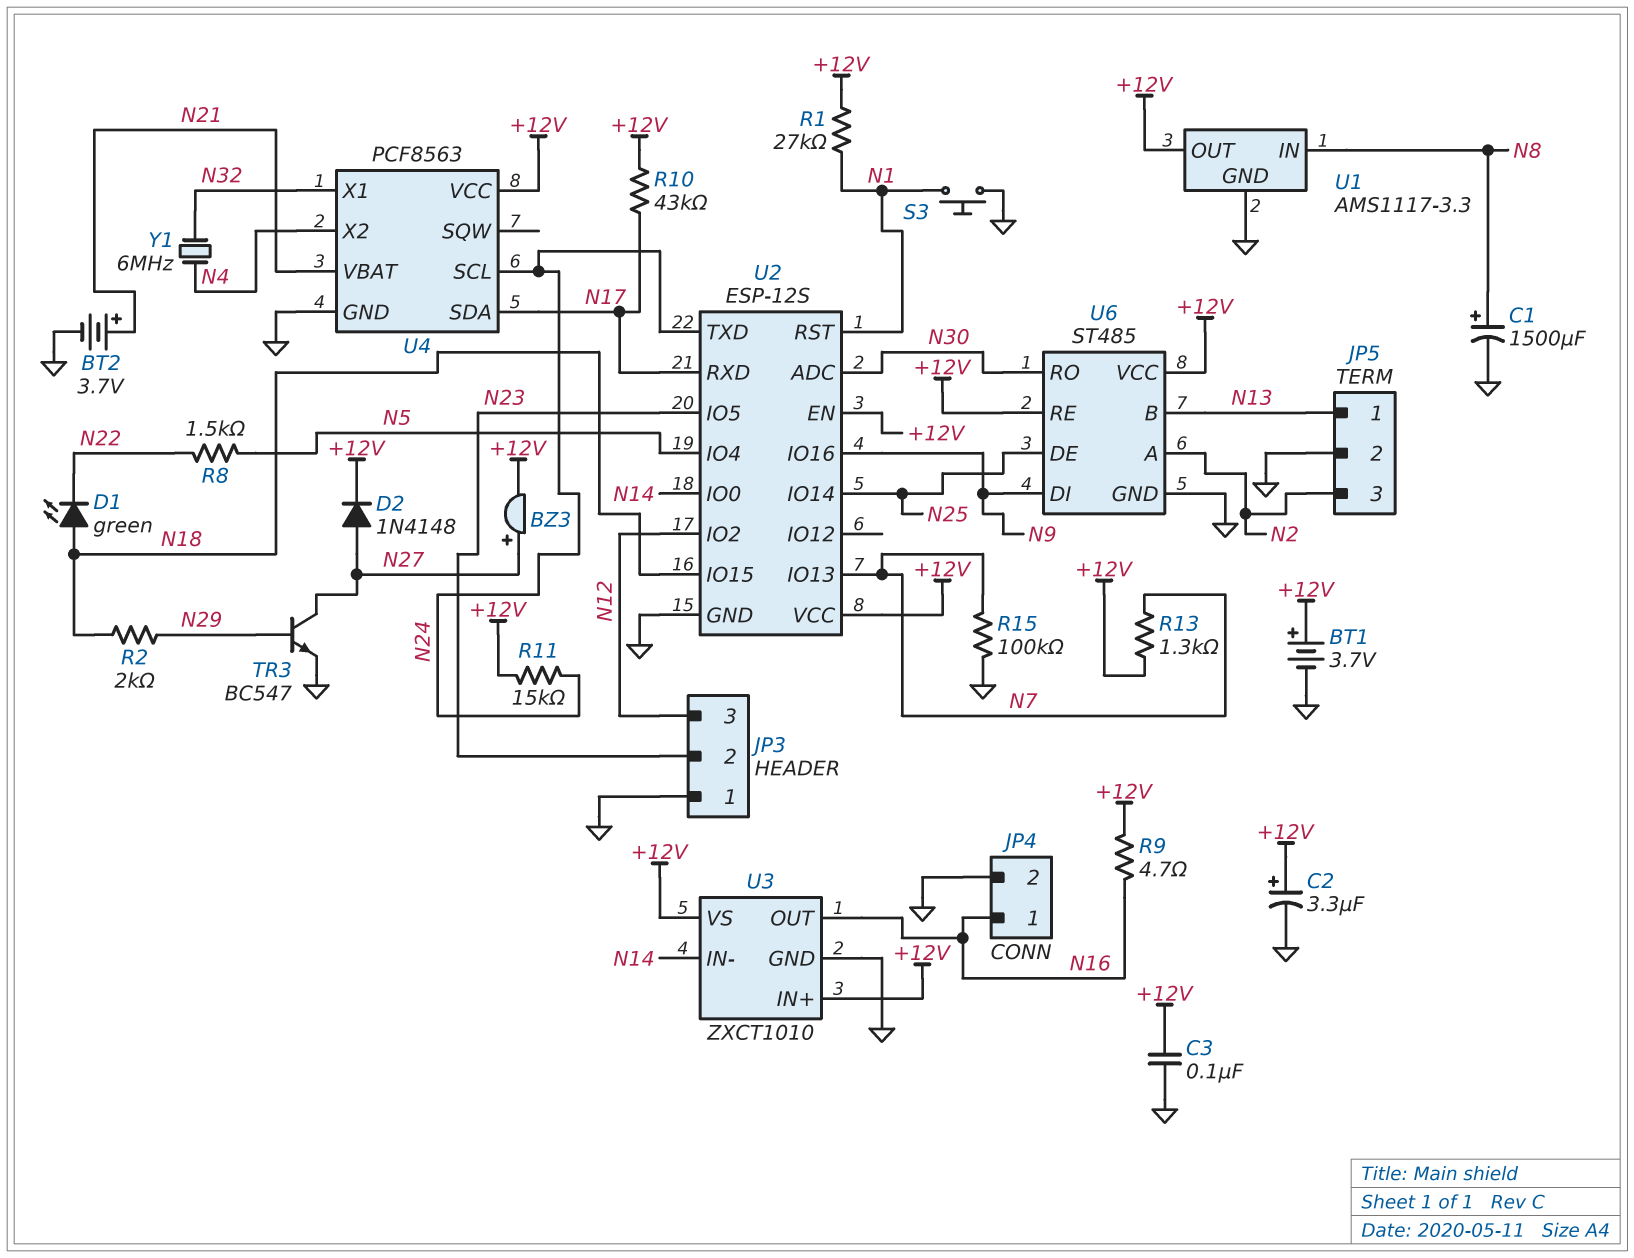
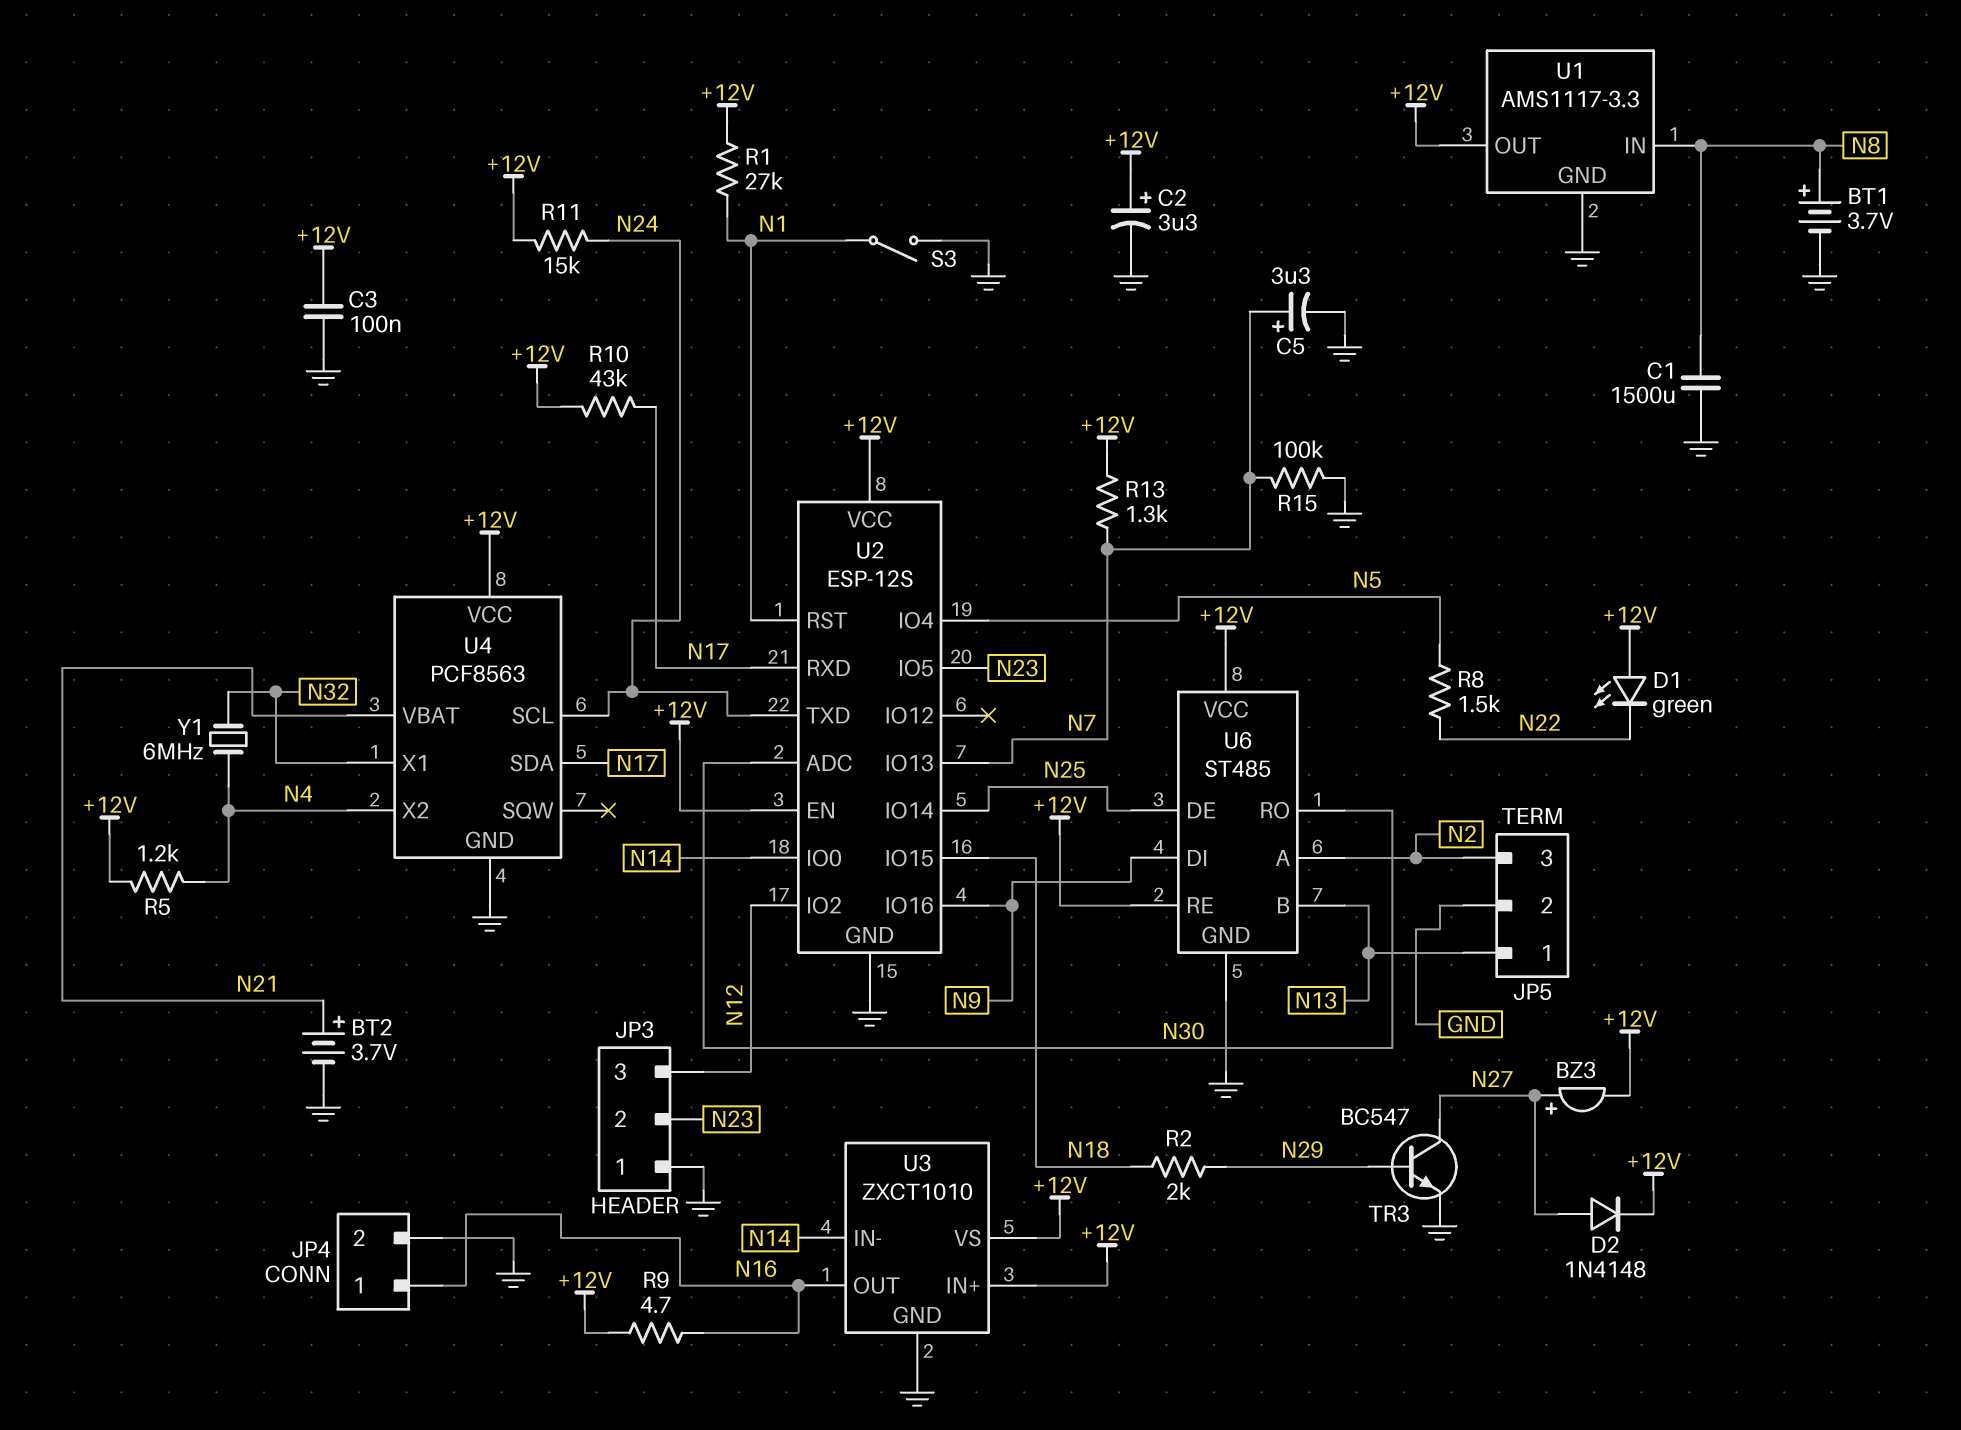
BT1: 3.7V (plus +12V, minus GND) -> 3.7V (plus N8, minus GND)
C1: 1500uF (plus N8, minus GND) -> 1500uF (GND, N8)
C5: none -> 3.3uF (plus N7, minus GND)
D1: LED green (A N18, K N22) -> LED green (A +12V, K N22)
R5: none -> 1.2k (+12V, N4)
S3: button (GND, N1) -> switch (GND, N1)

